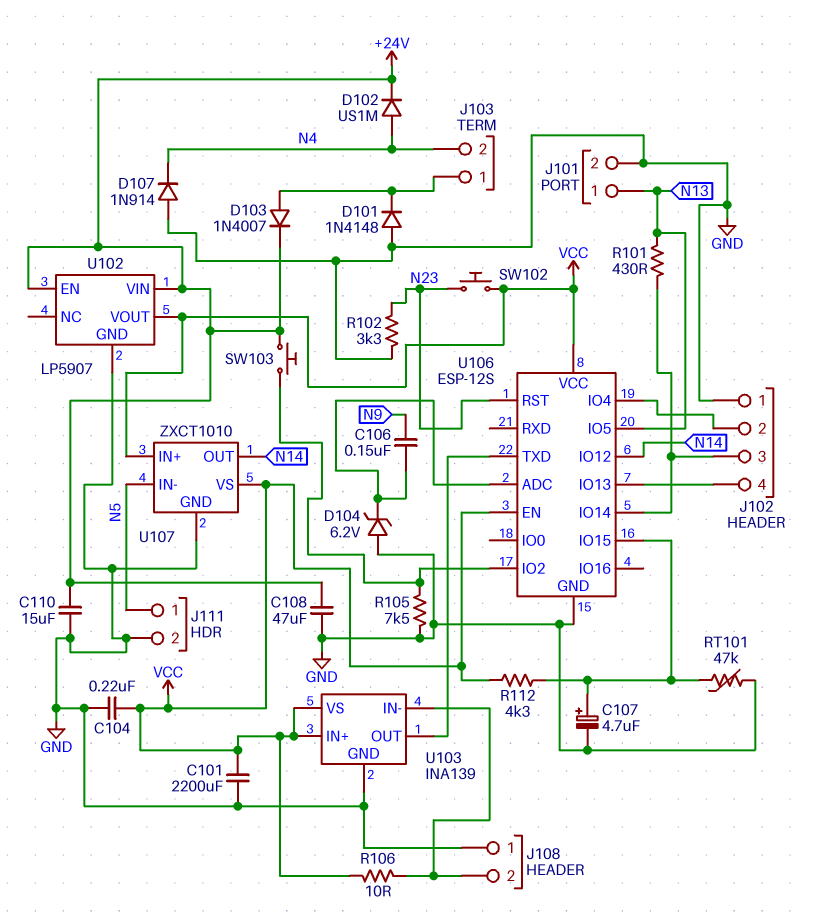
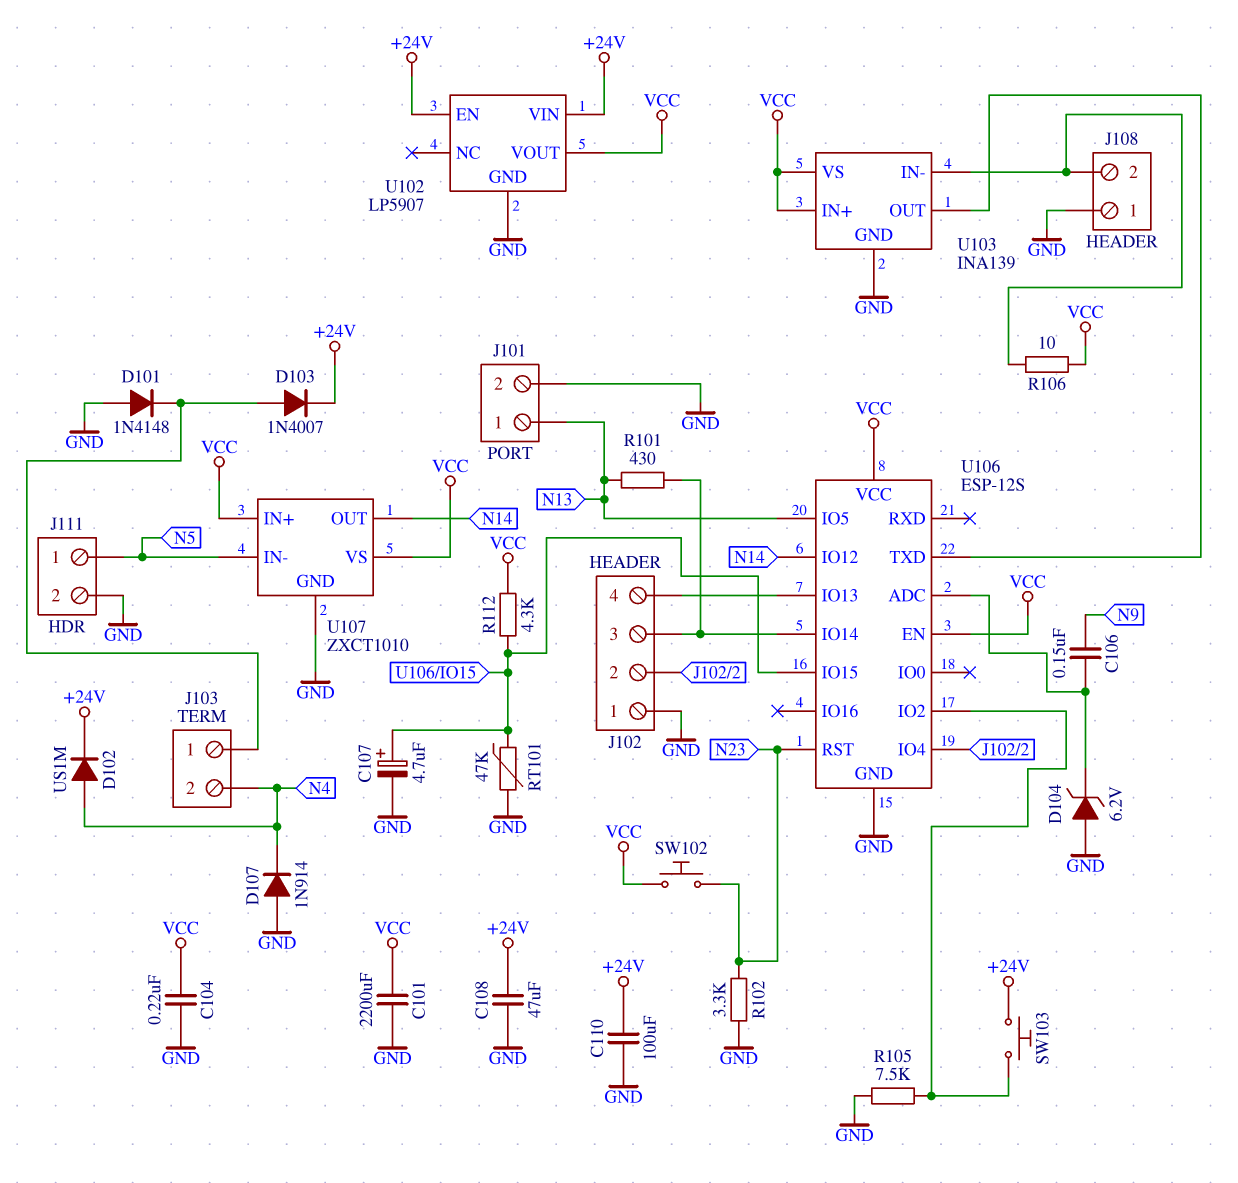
C110: 15uF (+24V, GND) -> 100uF (+24V, GND)

